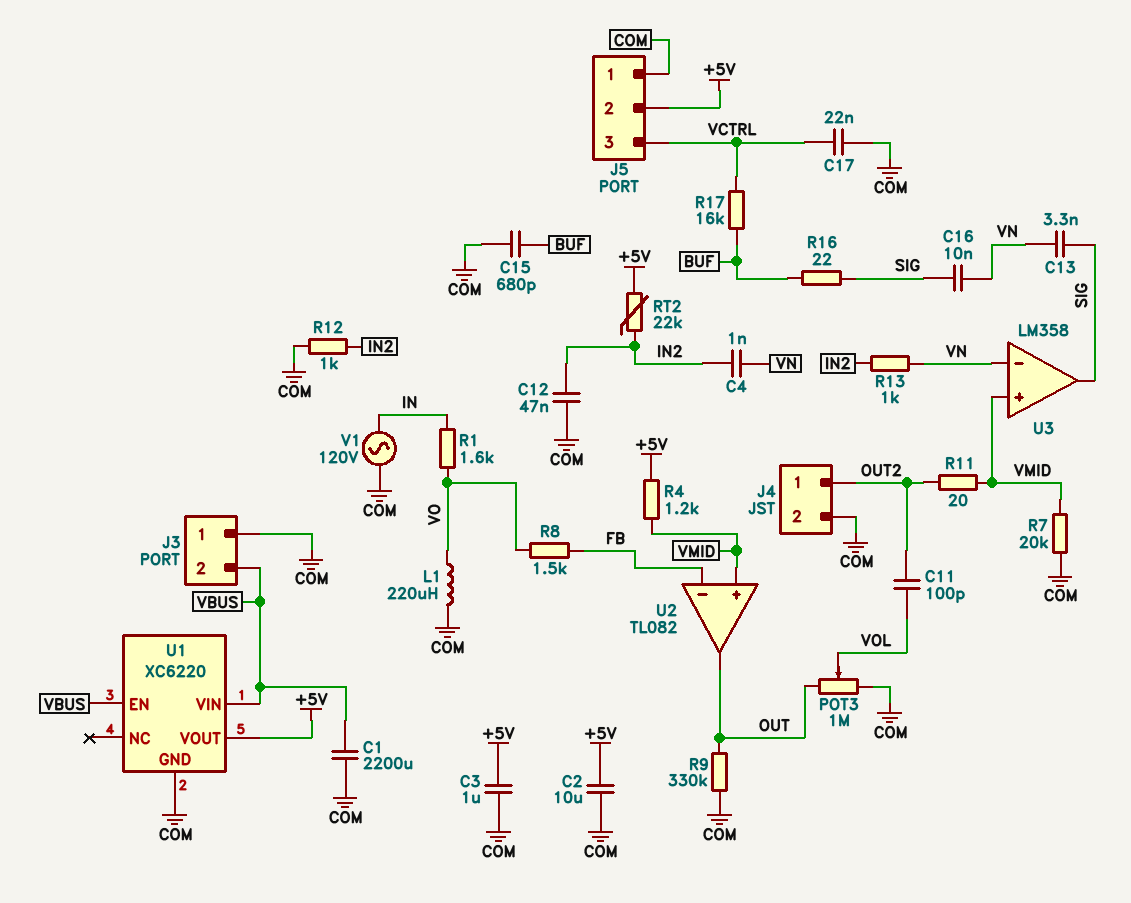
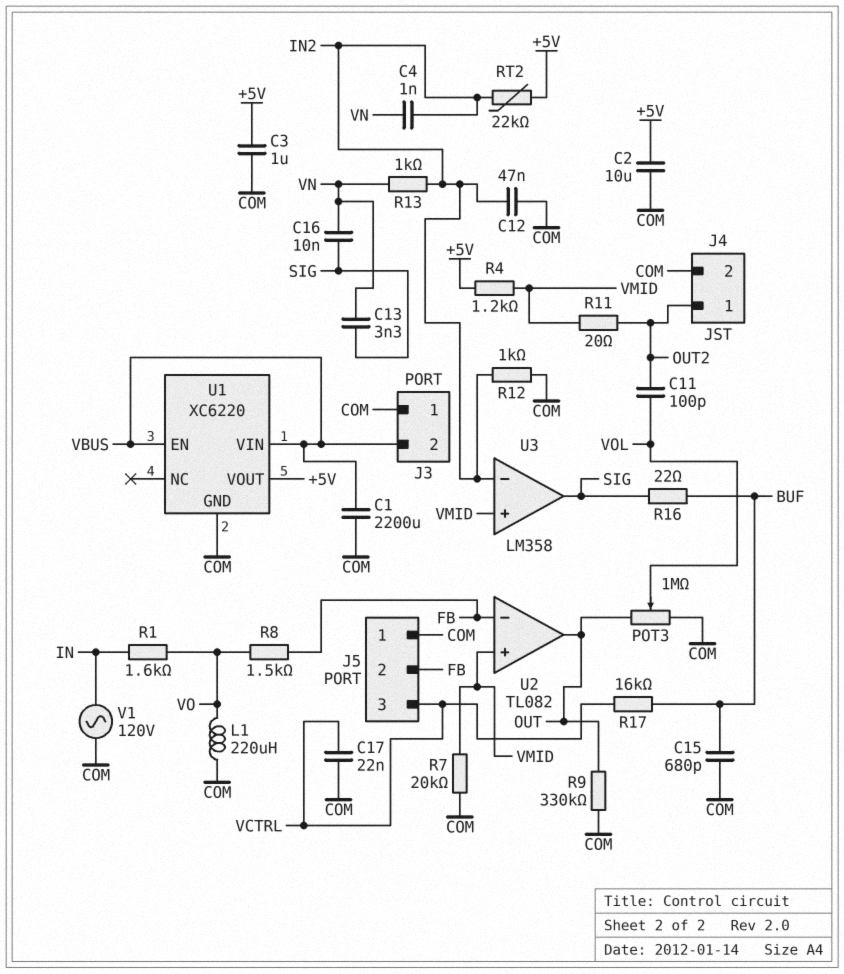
J5 pin 2: +5V -> FB
U3 pin in-: VN -> IN2

